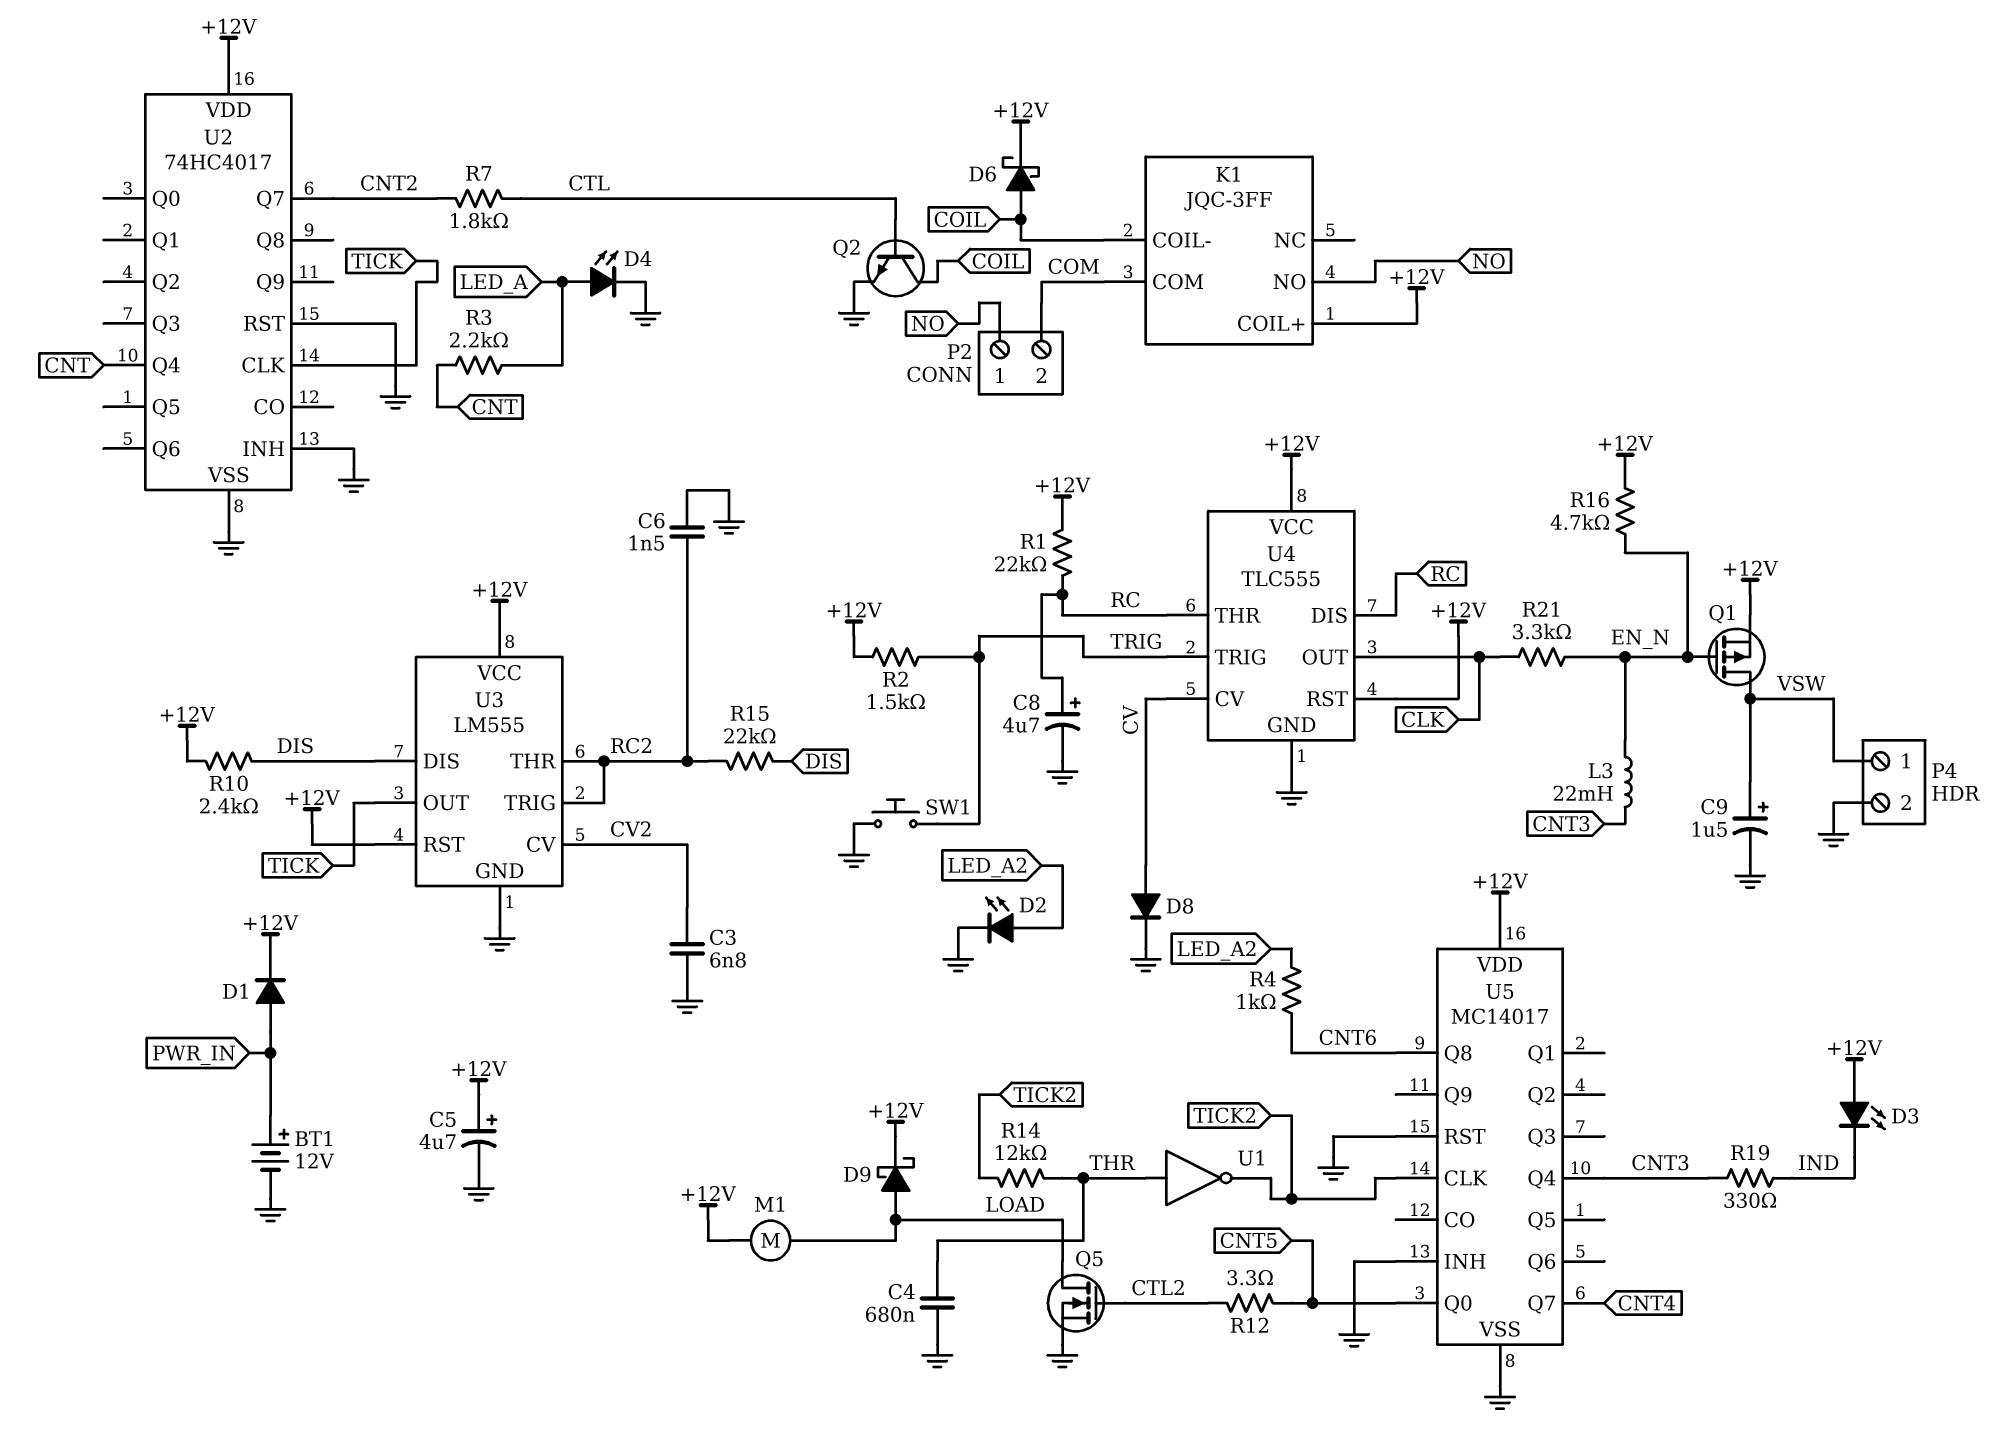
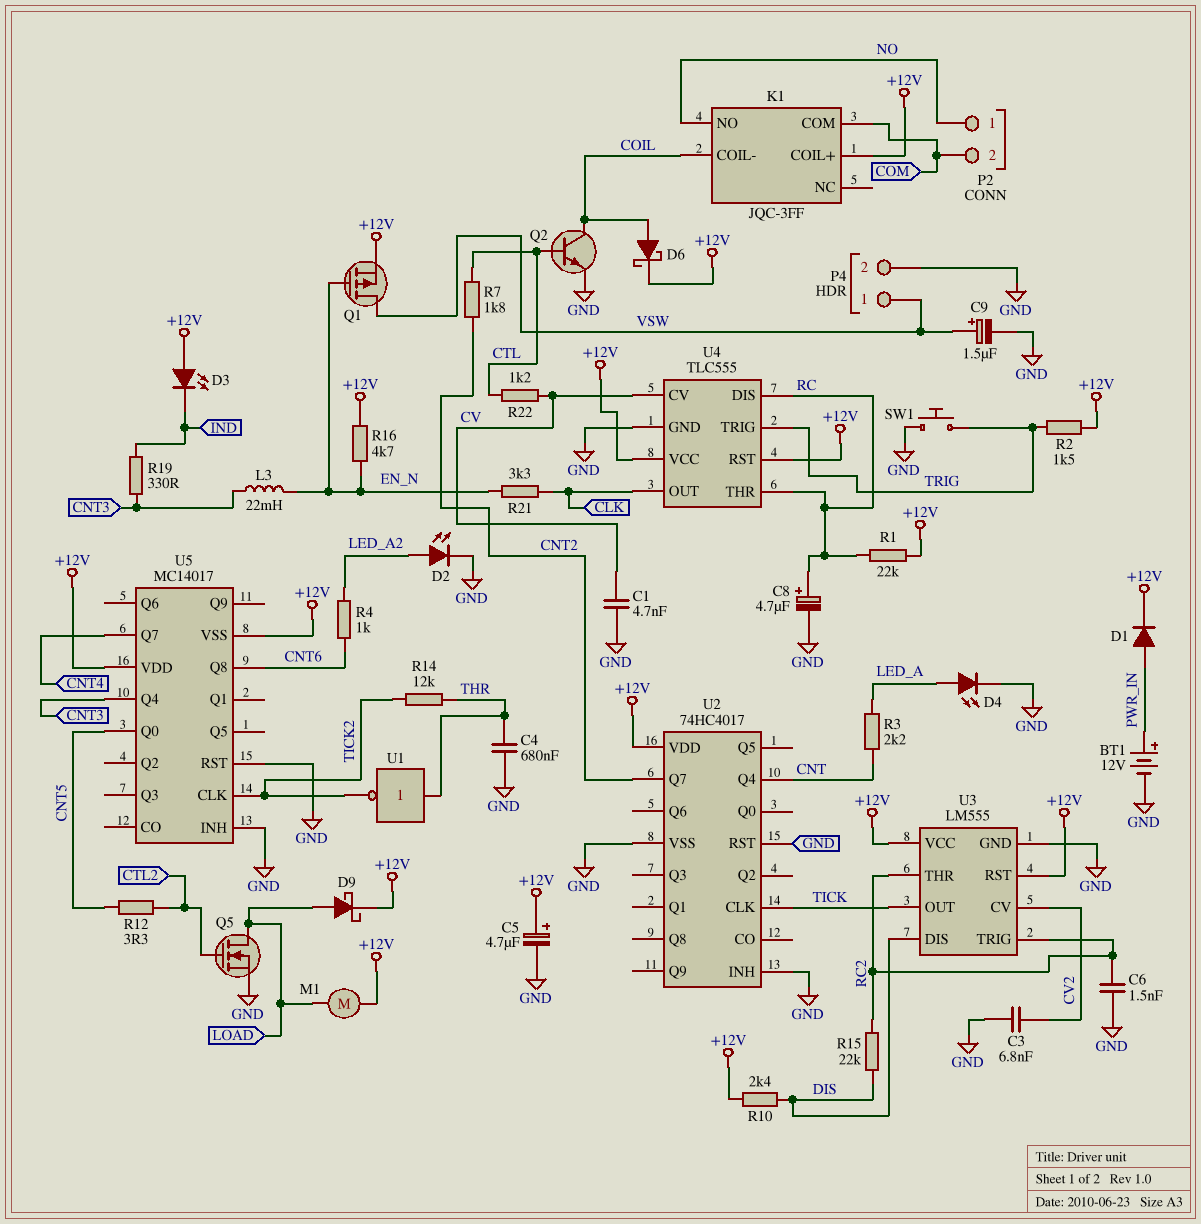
C1: none -> 4.7nF (CV, GND)
D8: diode (A CV, K GND) -> none
R22: none -> 1.2k (CTL, CV)
U5 pin VSS: GND -> +12V

